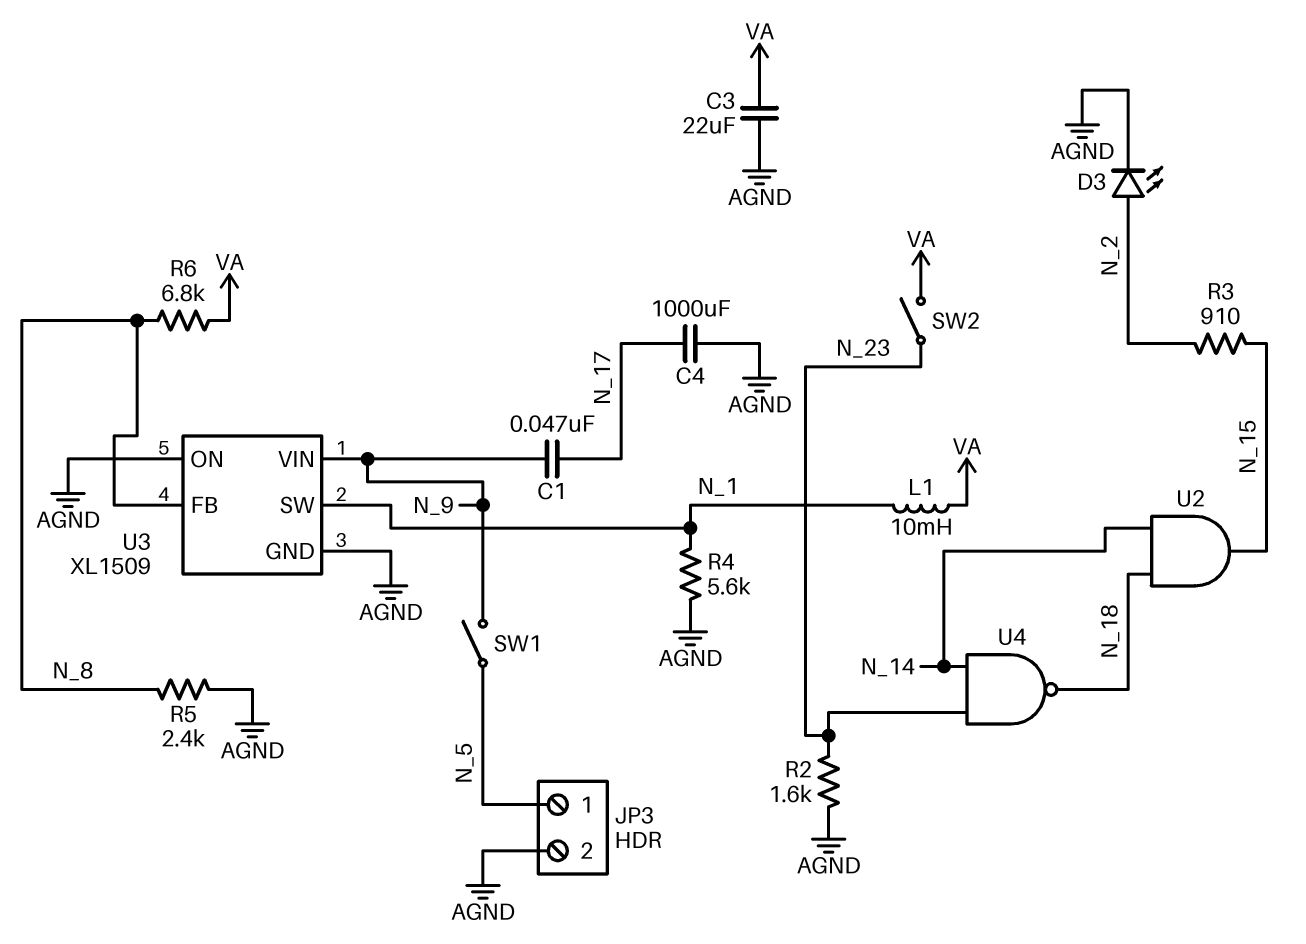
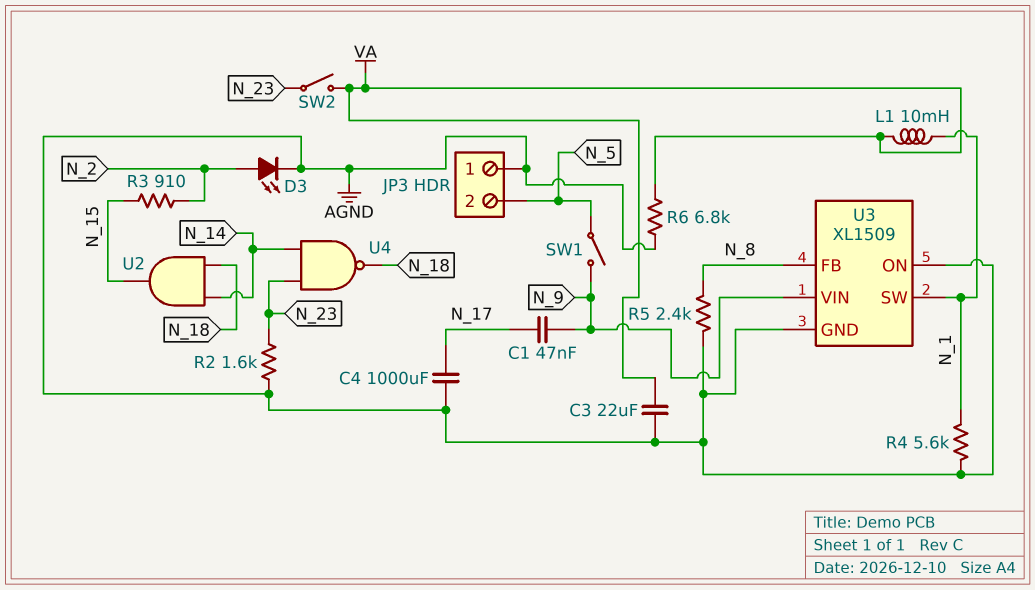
JP3 pin 1: N_5 -> AGND
JP3 pin 2: AGND -> N_5
R6: 6.8k (N_8, VA) -> 6.8k (AGND, VA)

